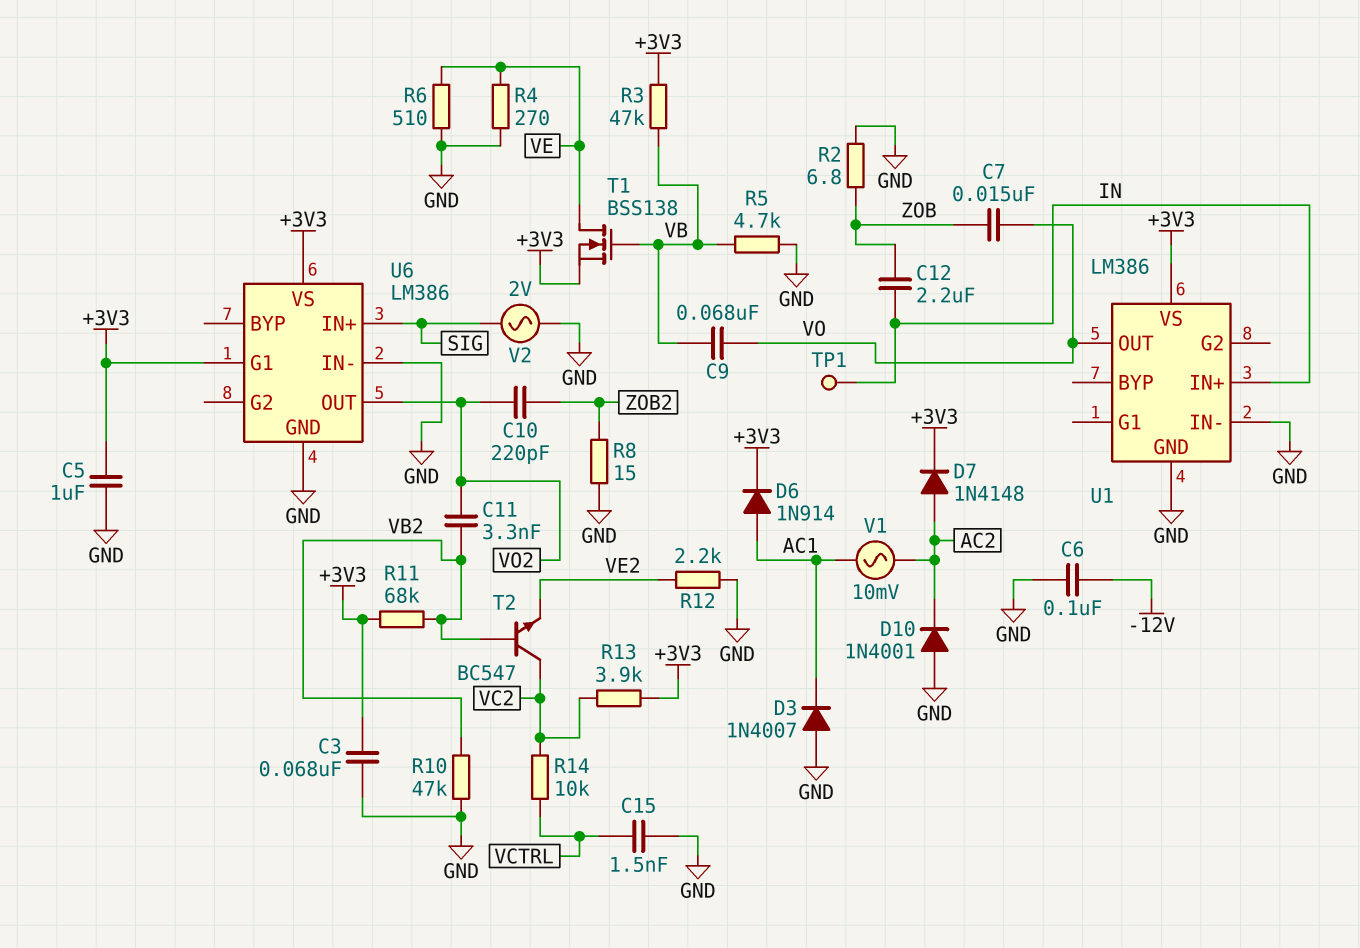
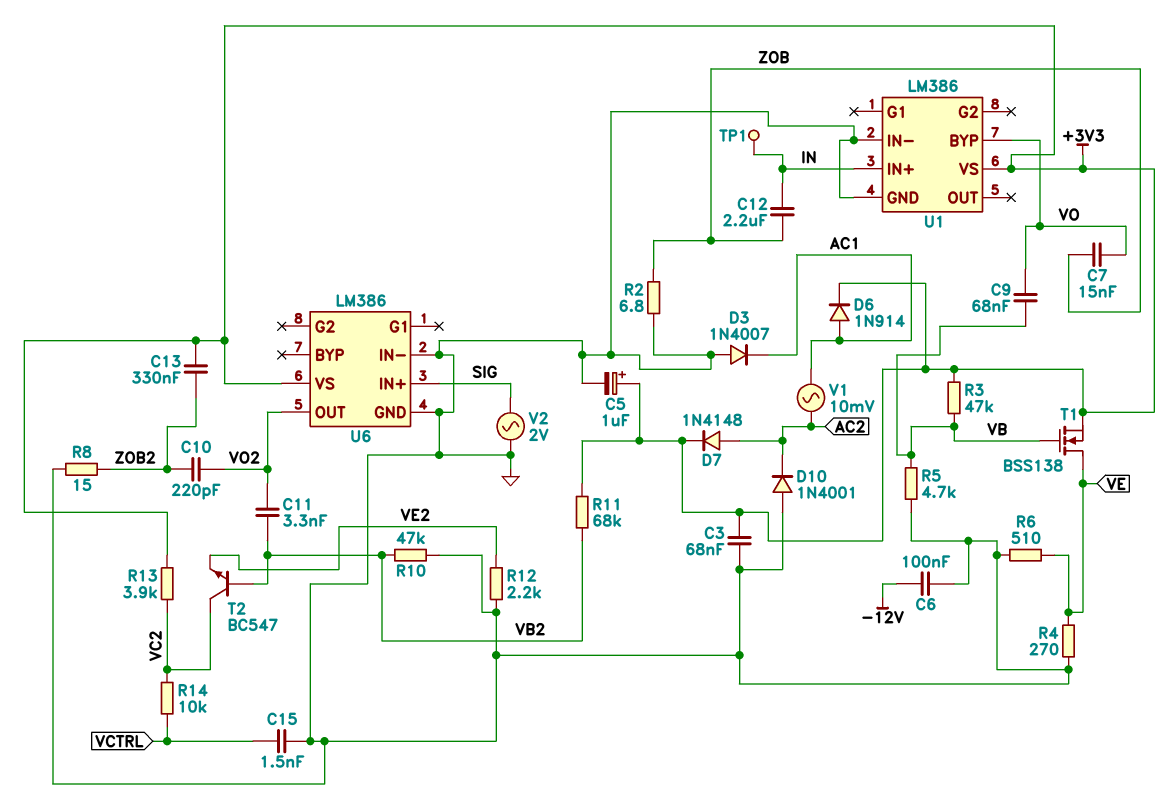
C5: 1uF (+3V3, GND) -> 1uF (plus +3V3, minus GND)
C13: none -> 330nF (+3V3, ZOB2)
U1 pin BYP: none -> VO
U1 pin OUT: VO -> none
U6 pin G1: +3V3 -> none

